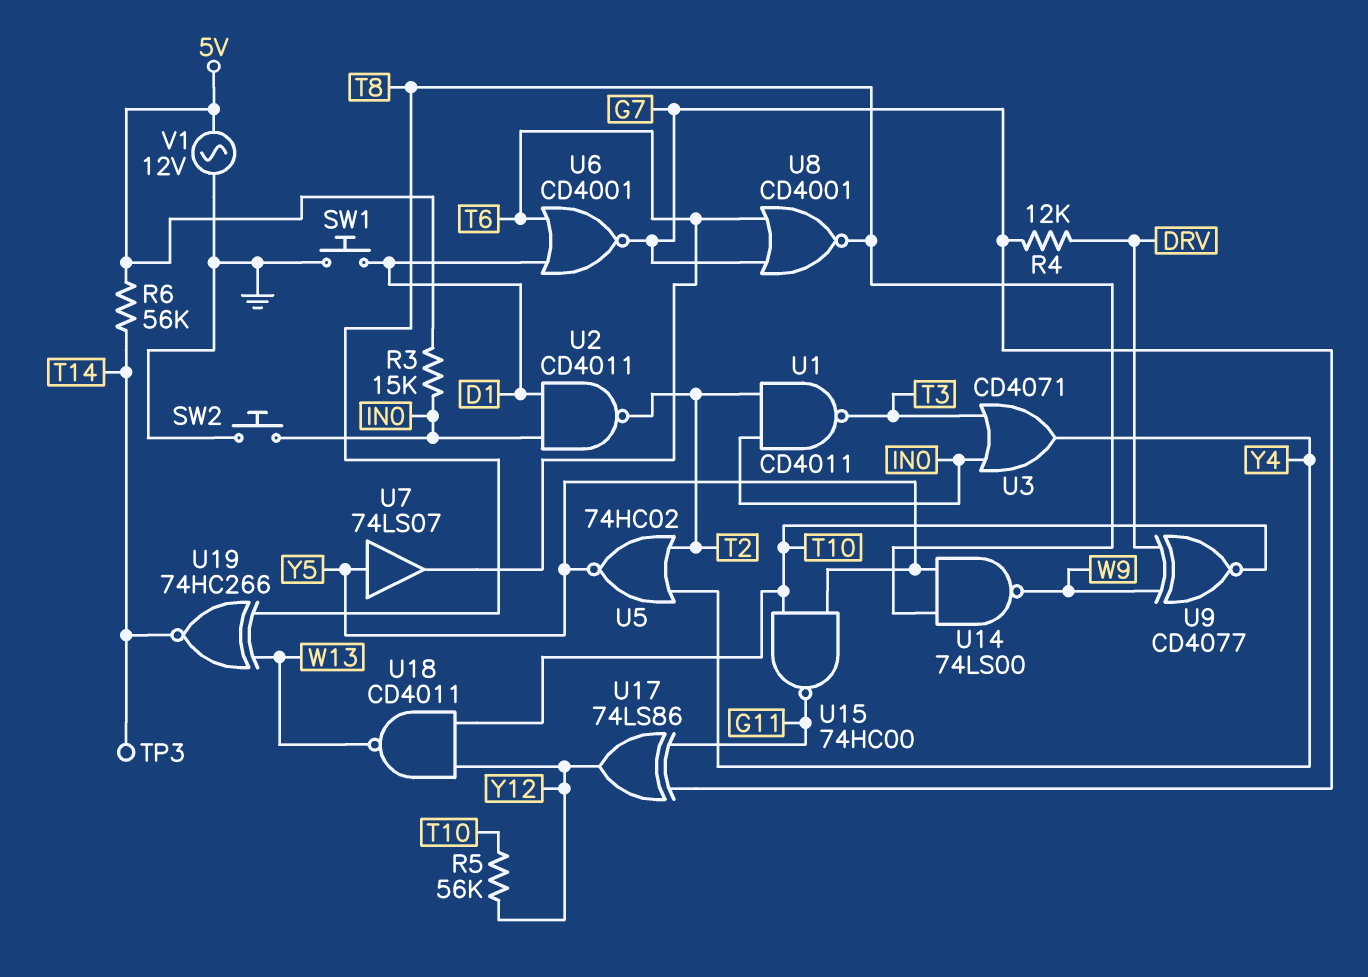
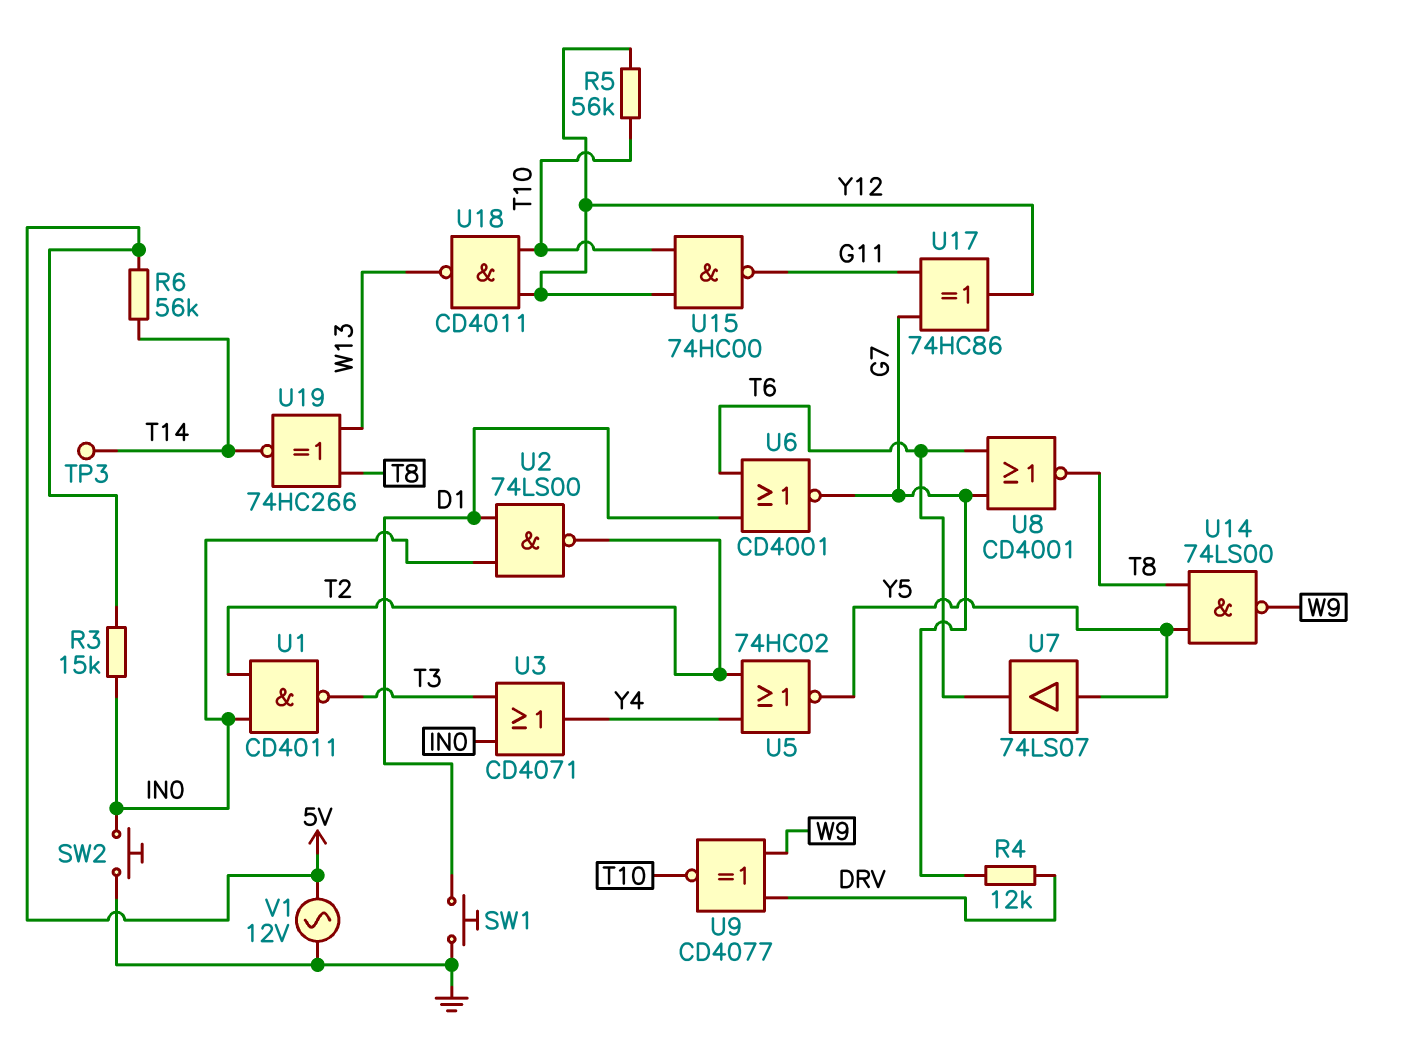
U2: NAND CD4011 (in D1, in IN0, out T2) -> NAND 74LS00 (in D1, in IN0, out T2)
U15: NAND 74HC00 (in T10, in Y5, out G11) -> NAND 74HC00 (in T10, in Y12, out G11)
U17: XOR 74LS86 (in G7, in G11, out Y12) -> XOR 74HC86 (in G7, in G11, out Y12)

